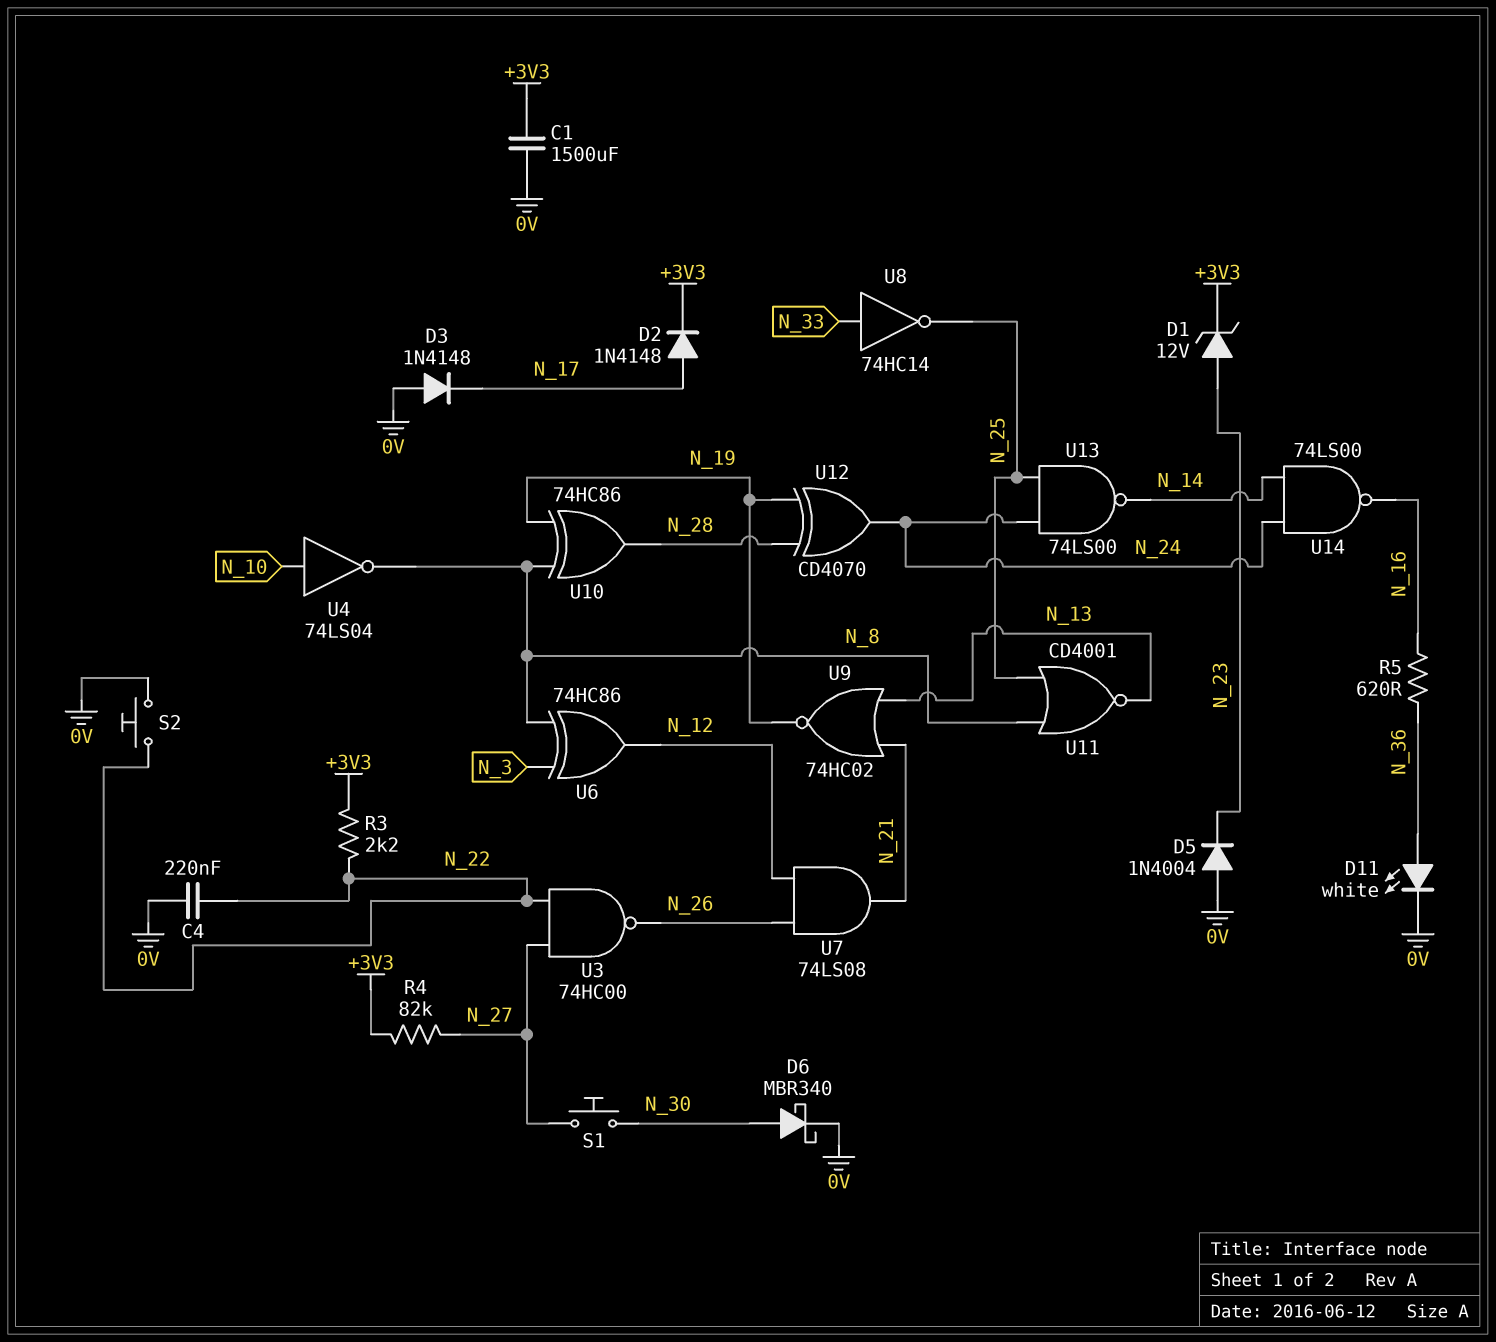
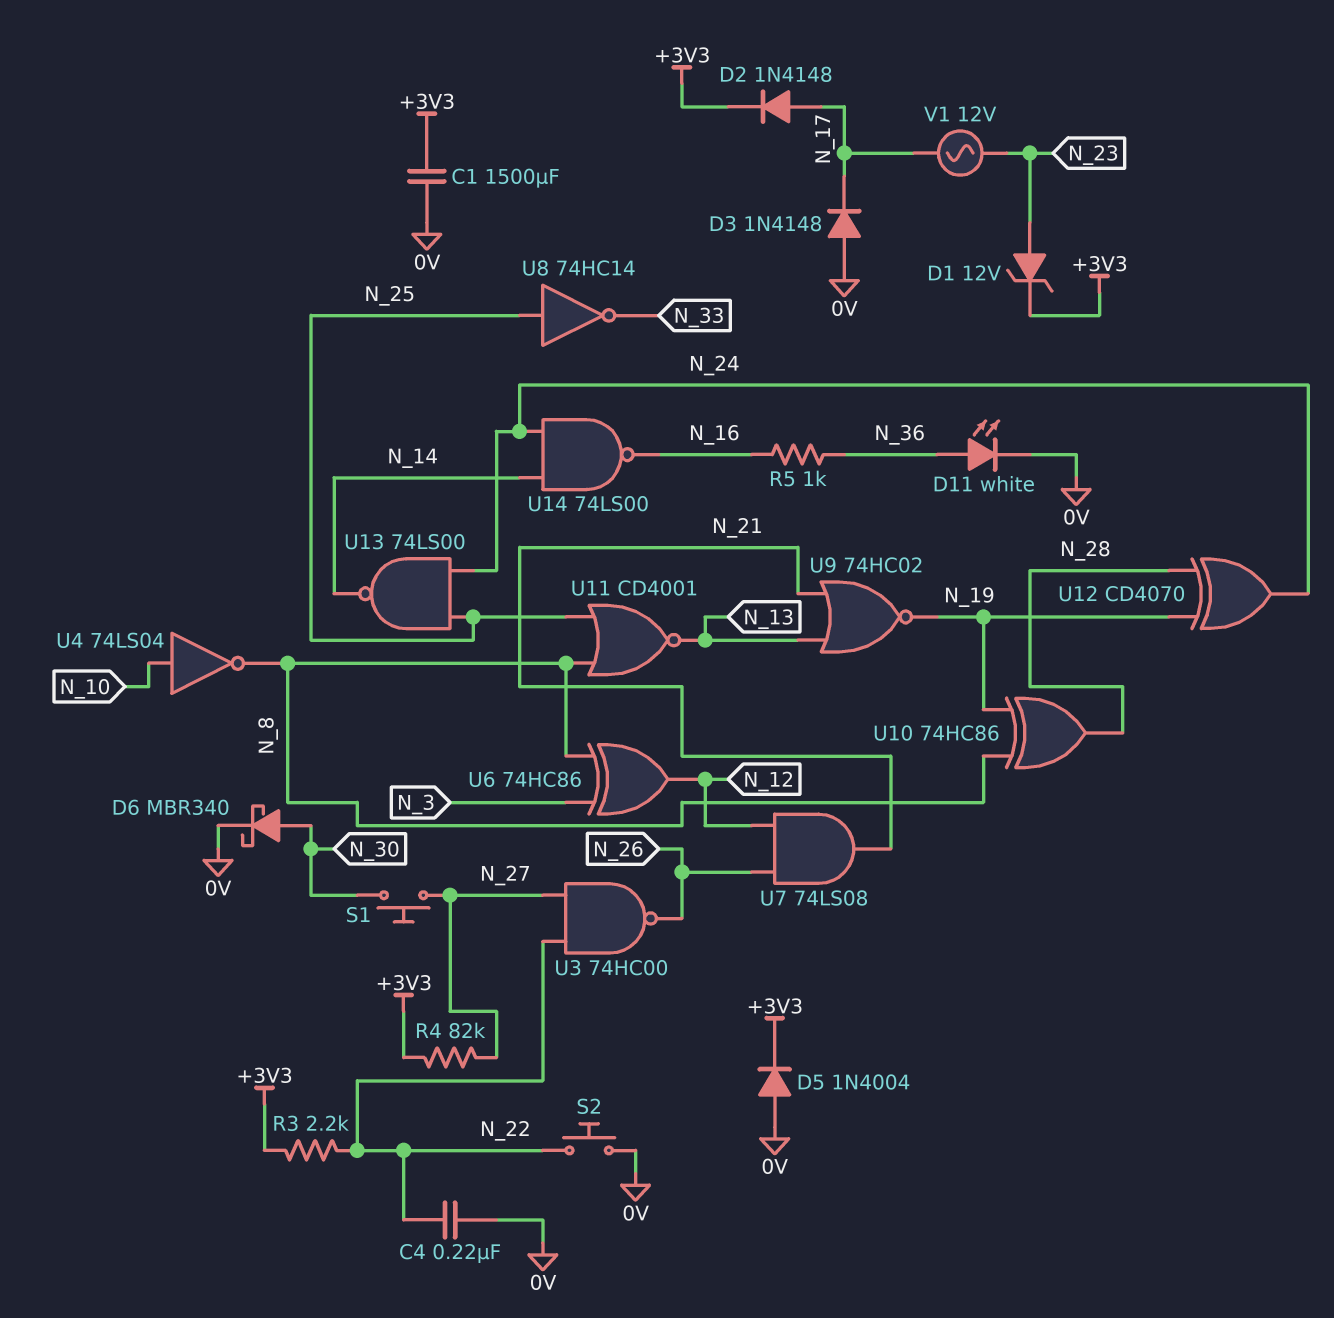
D5: diode 1N4004 (A 0V, K N_23) -> diode 1N4004 (A 0V, K +3V3)
R5: 620 (N_16, N_36) -> 1k (N_16, N_36)
U8: NOT 74HC14 (in N_33, out N_25) -> NOT 74HC14 (in N_25, out N_33)
V1: none -> AC 12V (N_17, N_23)

